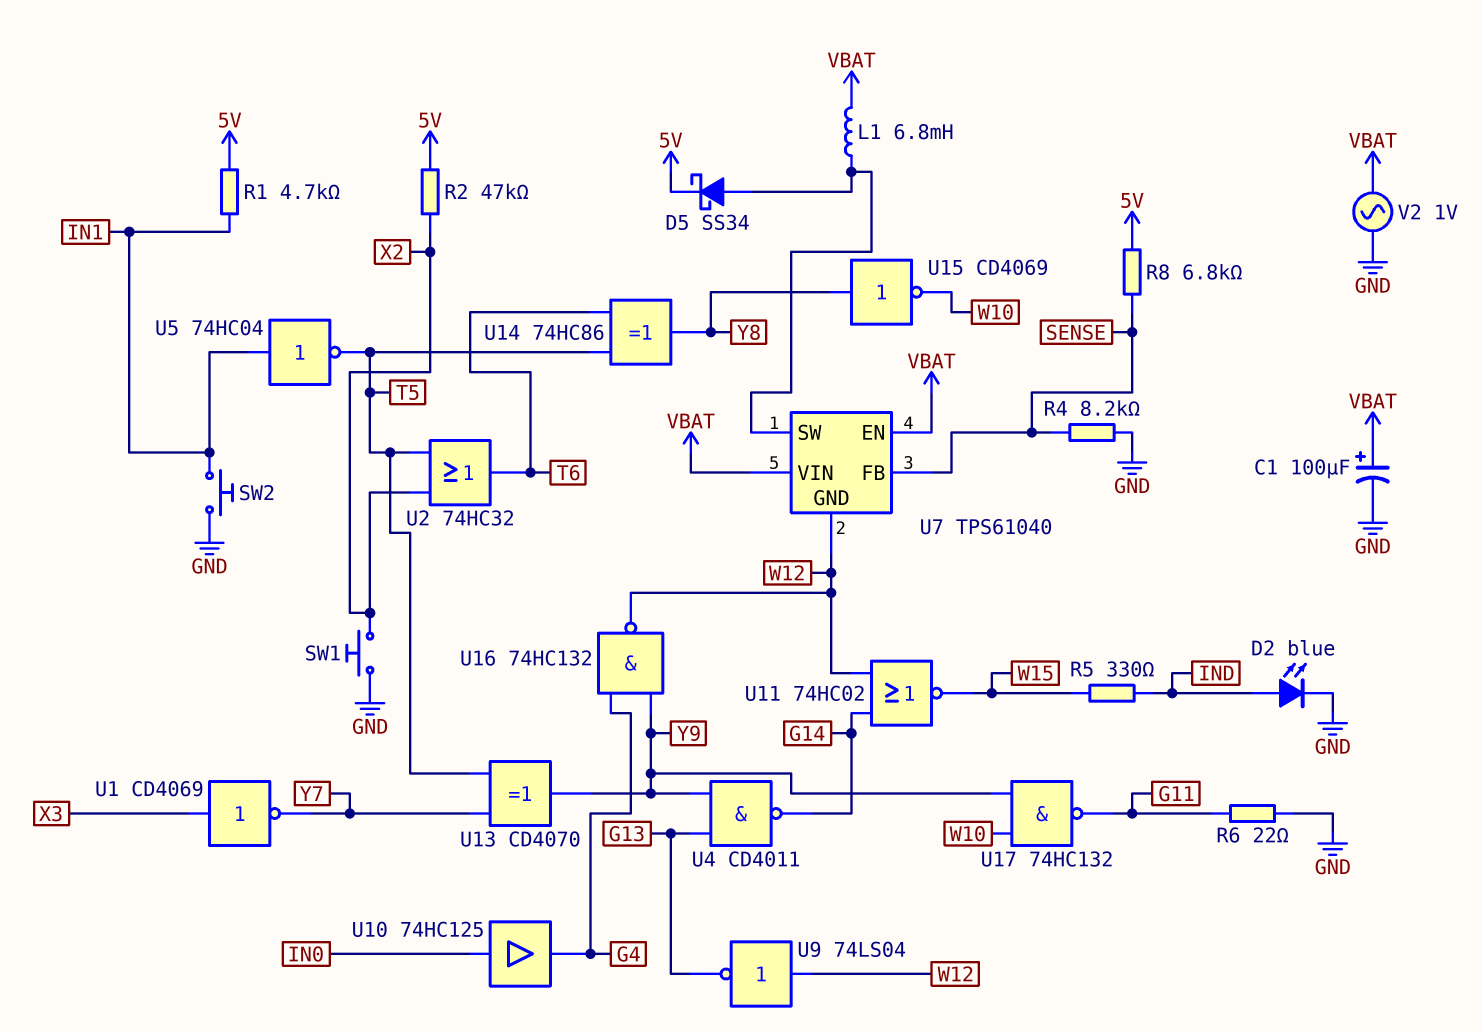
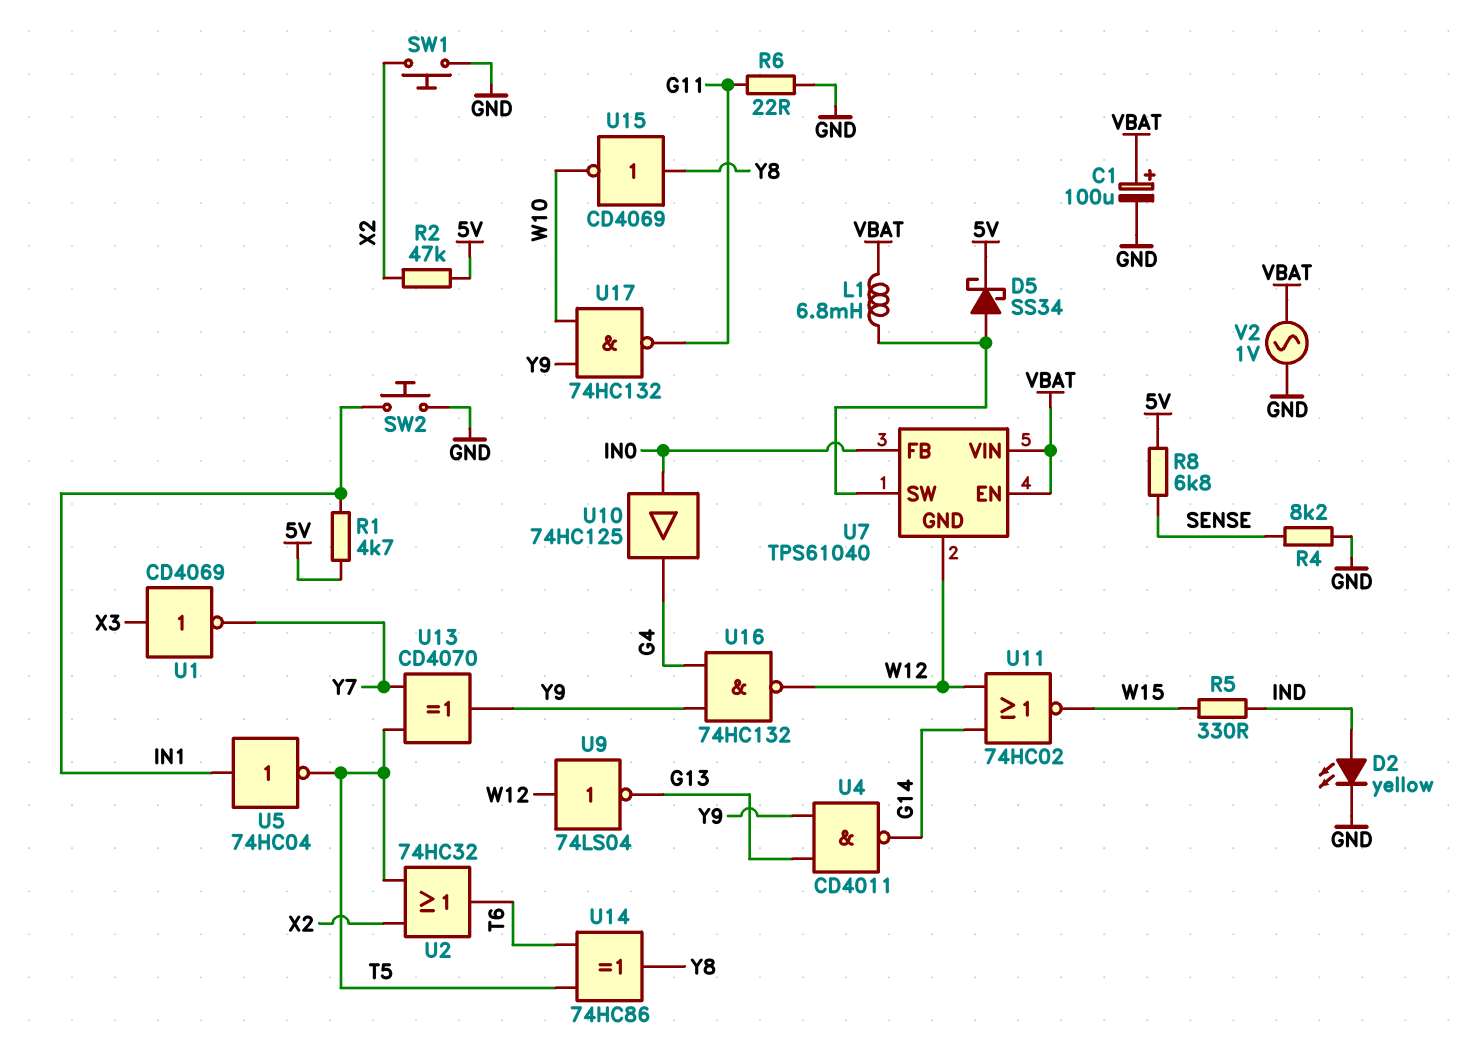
D2: LED blue (A IND, K GND) -> LED yellow (A IND, K GND)
U7 pin FB: SENSE -> IN0

